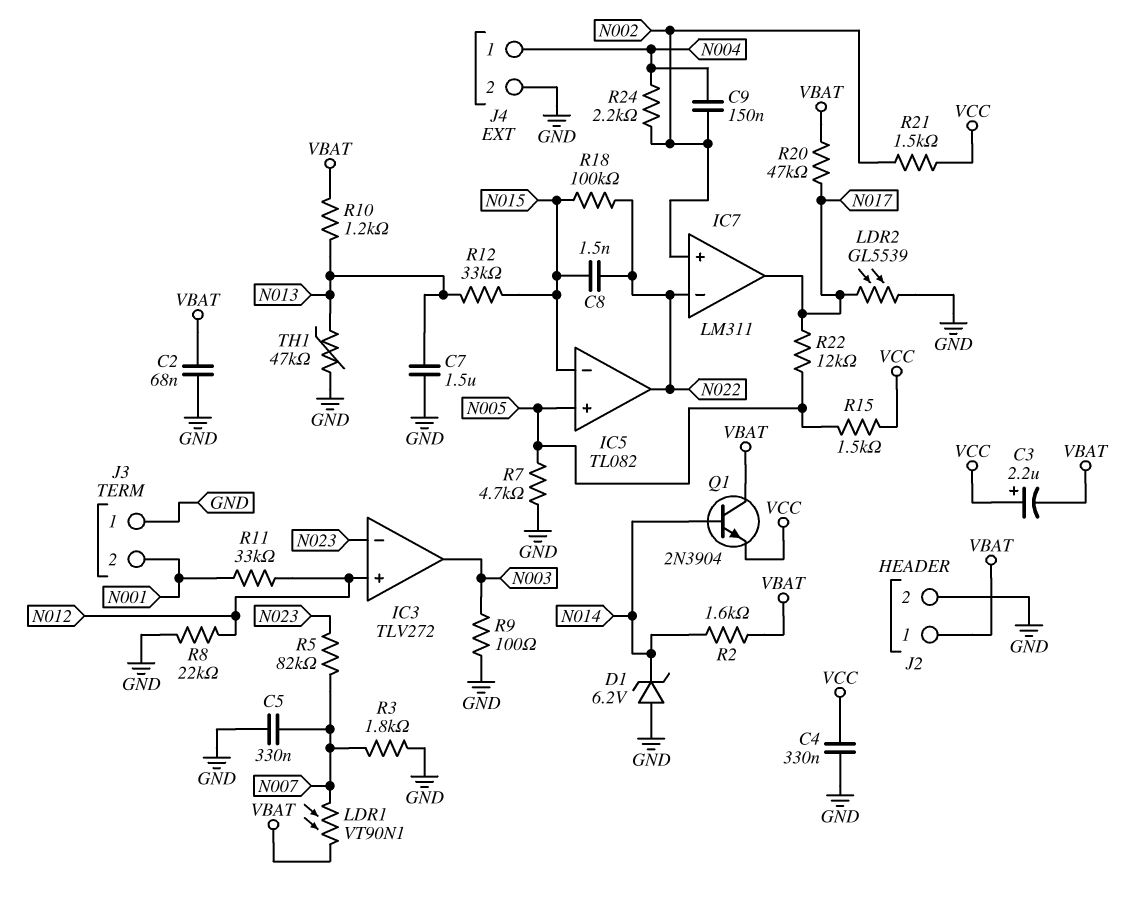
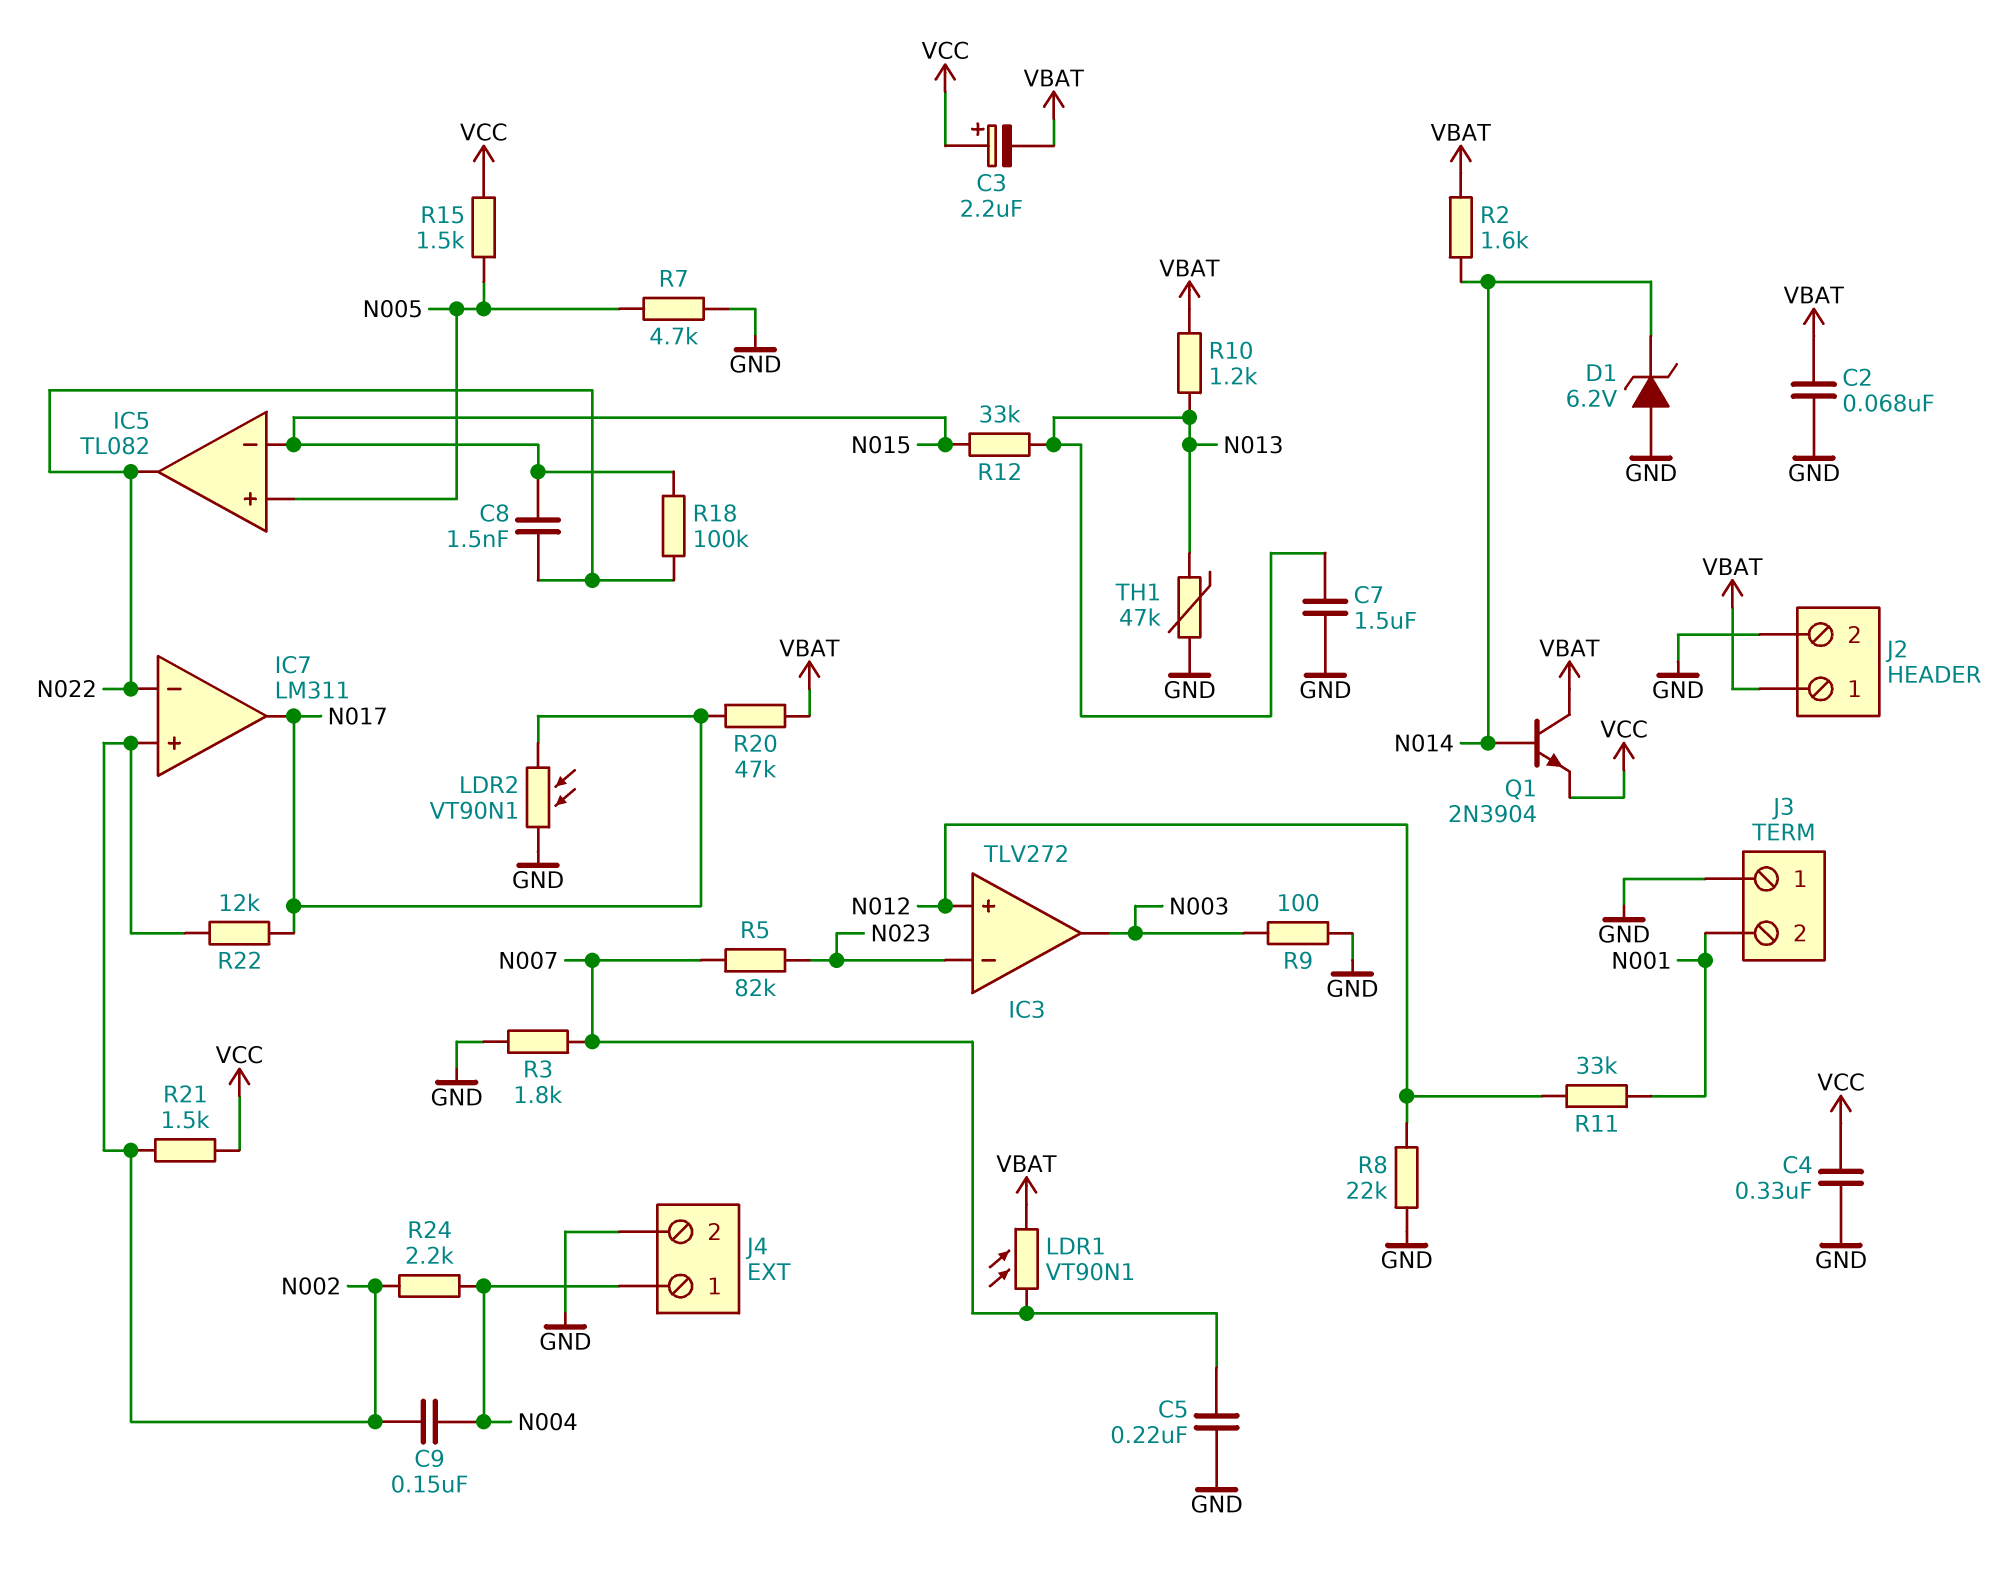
C5: 330nF (GND, N007) -> 220nF (GND, N007)
LDR2: GL5539 (GND, N017) -> VT90N1 (GND, N017)
R22: 12k (N005, N017) -> 12k (N002, N017)

